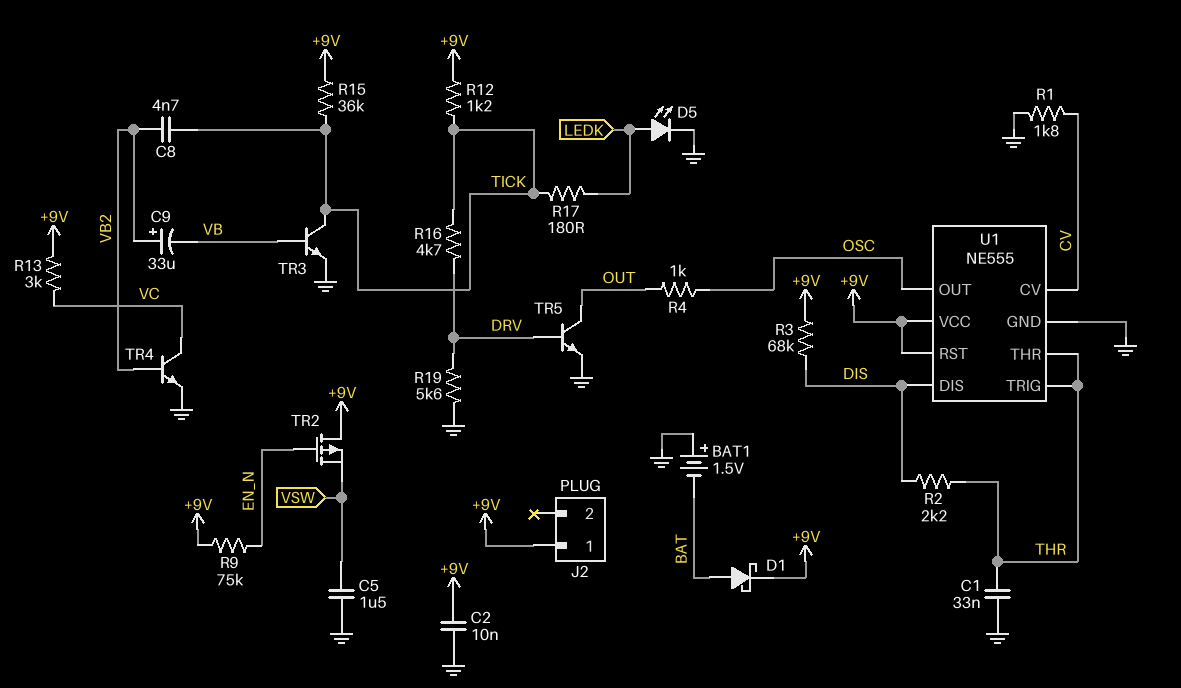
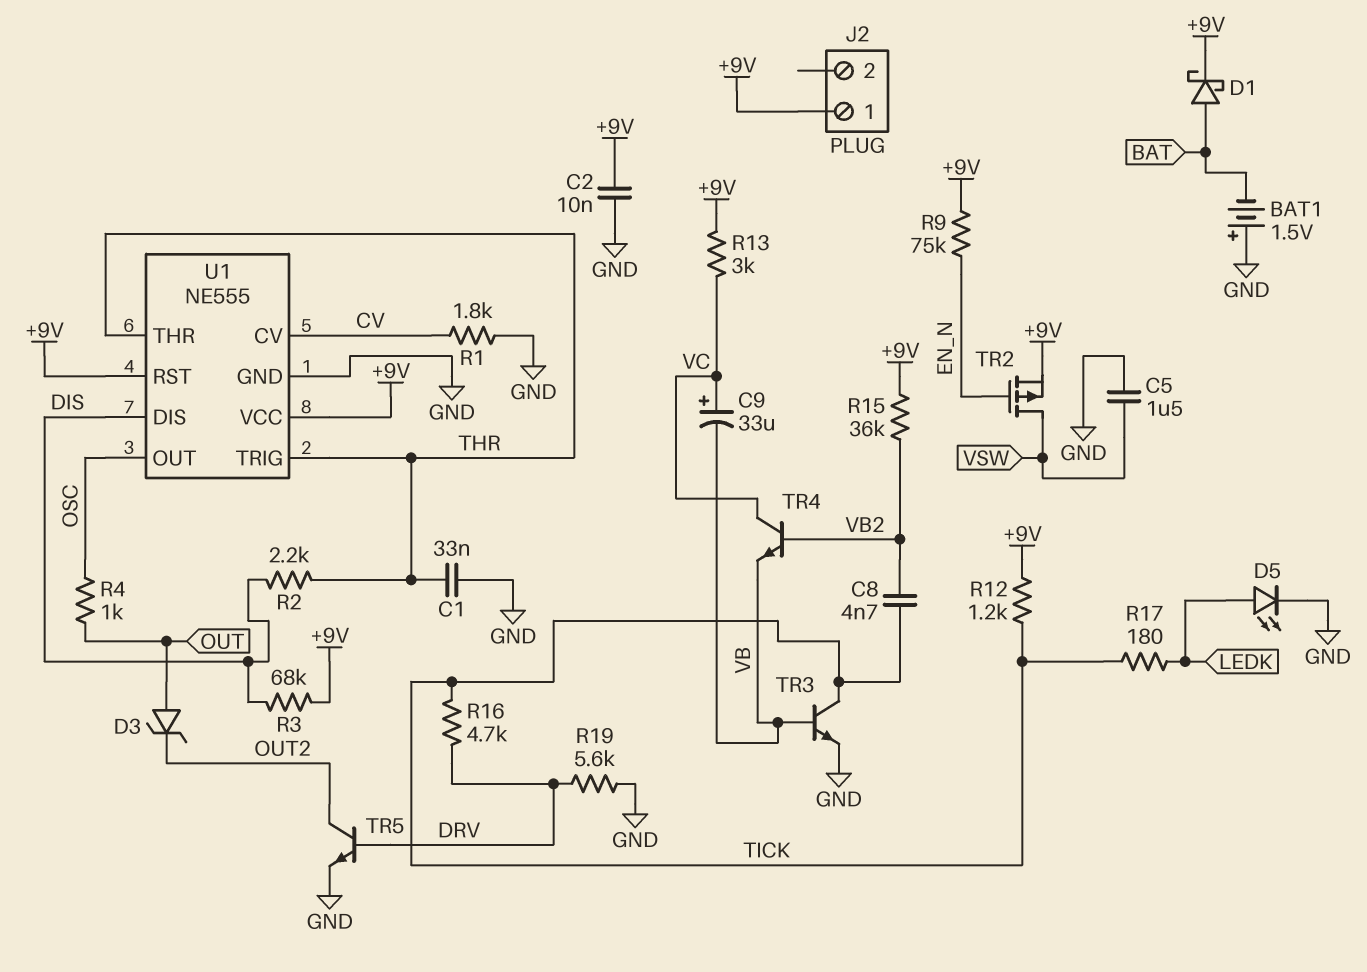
C9: 33uF (plus VB2, minus VB) -> 33uF (plus VC, minus VB)
D3: none -> zener (A OUT, K OUT2)
R15: 36k (+9V, TICK) -> 36k (+9V, VB2)
TR2: PMOS (G EN_N, D +9V, S VSW) -> PMOS (G EN_N, D VSW, S +9V)
TR4: NPN (B VB2, C VC, E GND) -> NPN (B VB2, C VC, E VB)
TR5: NPN (B DRV, C OUT, E GND) -> NPN (B DRV, C OUT2, E GND)

